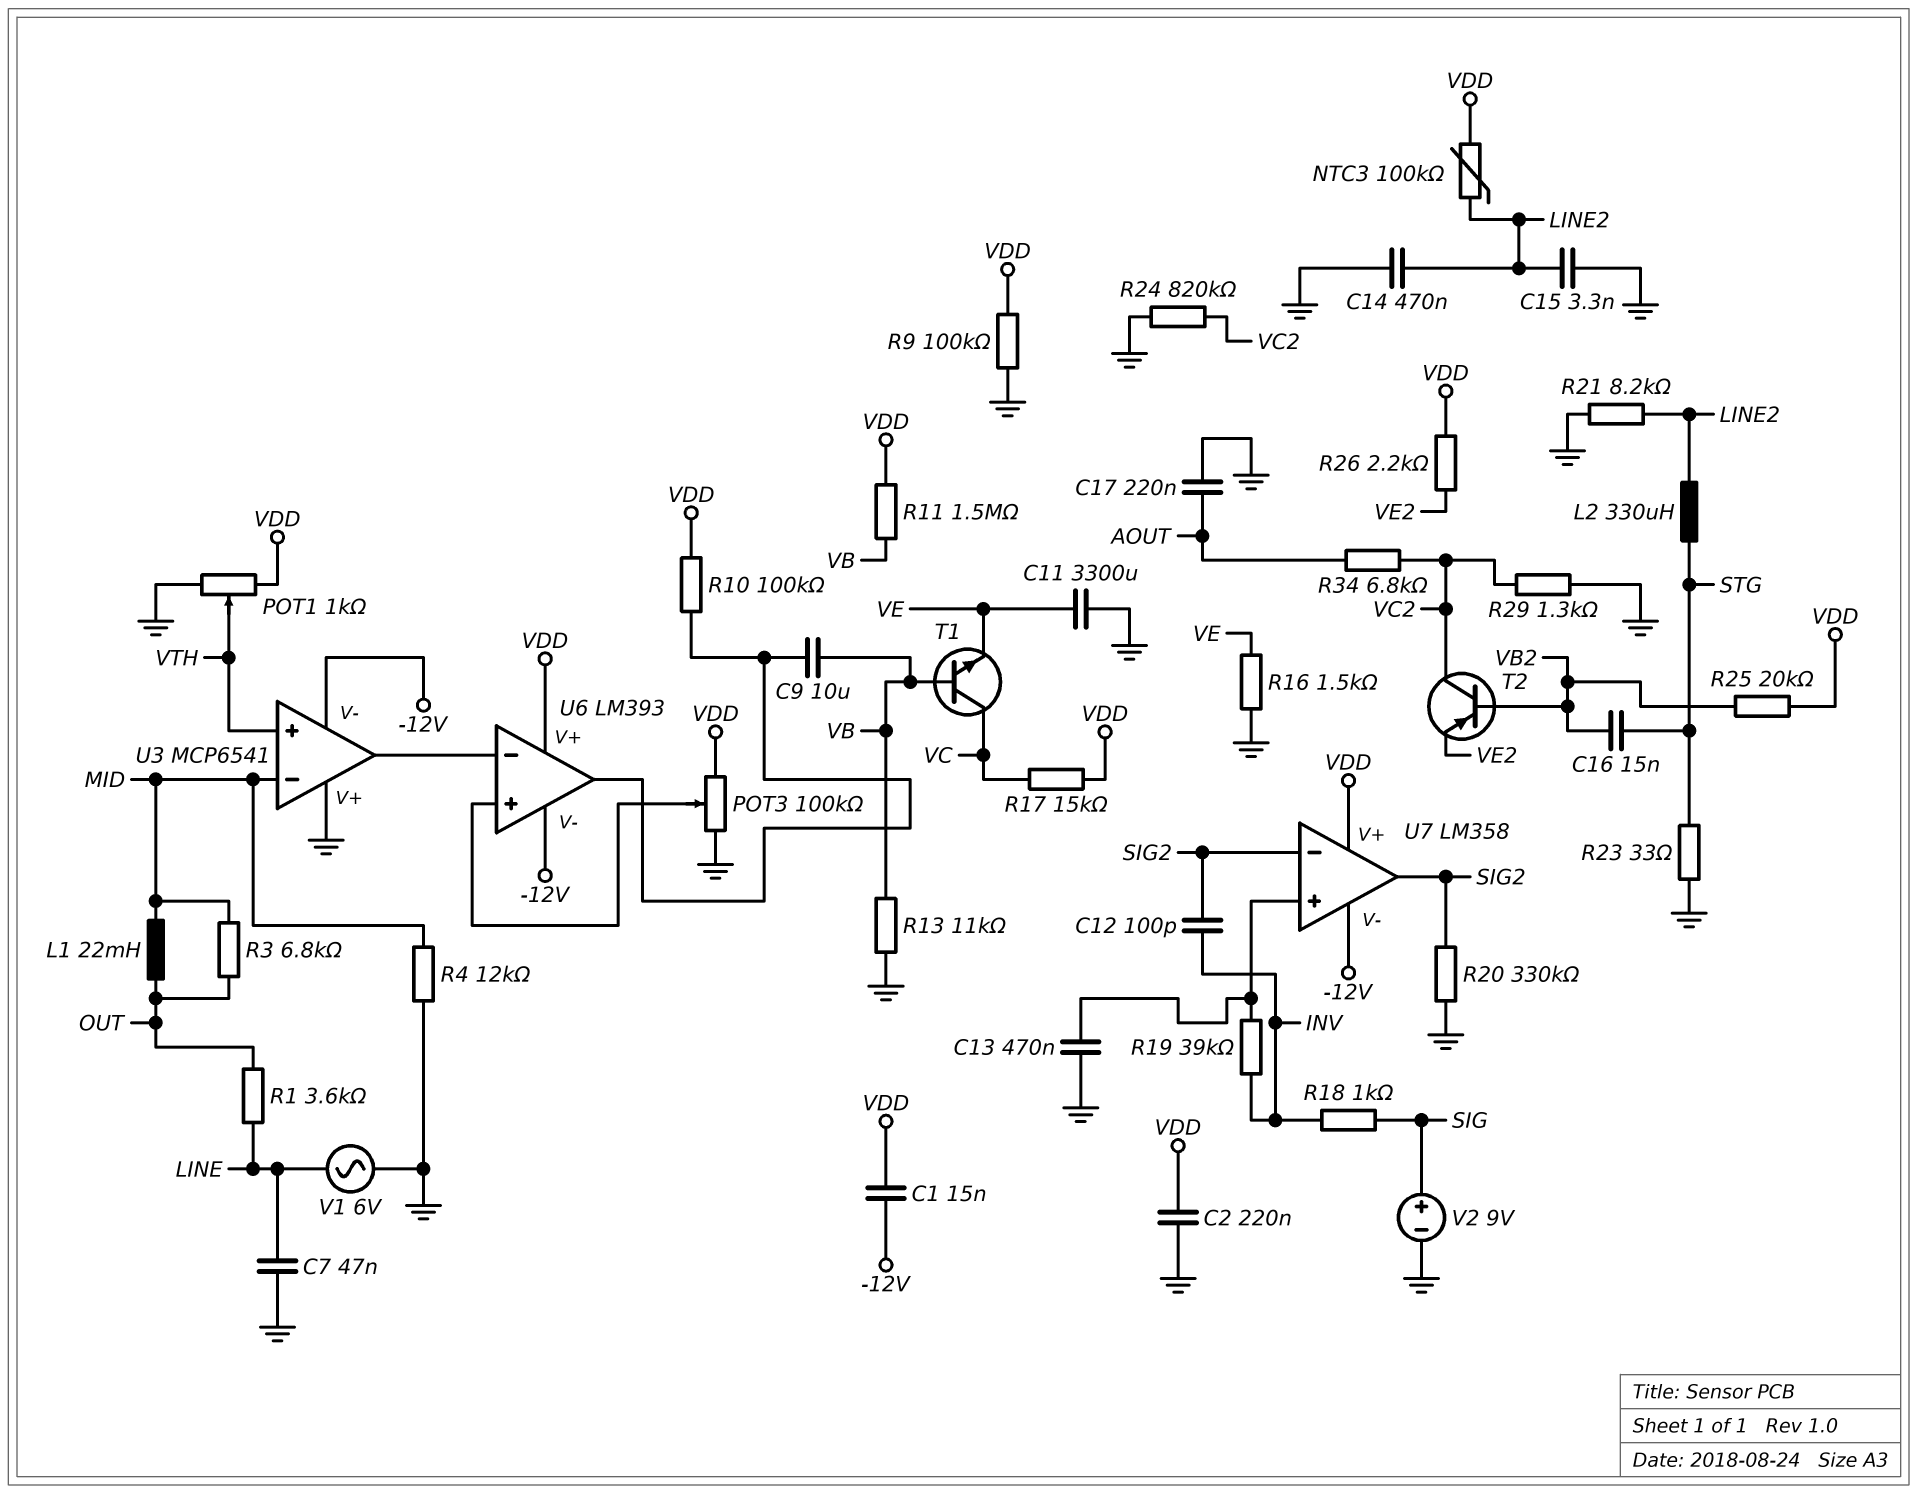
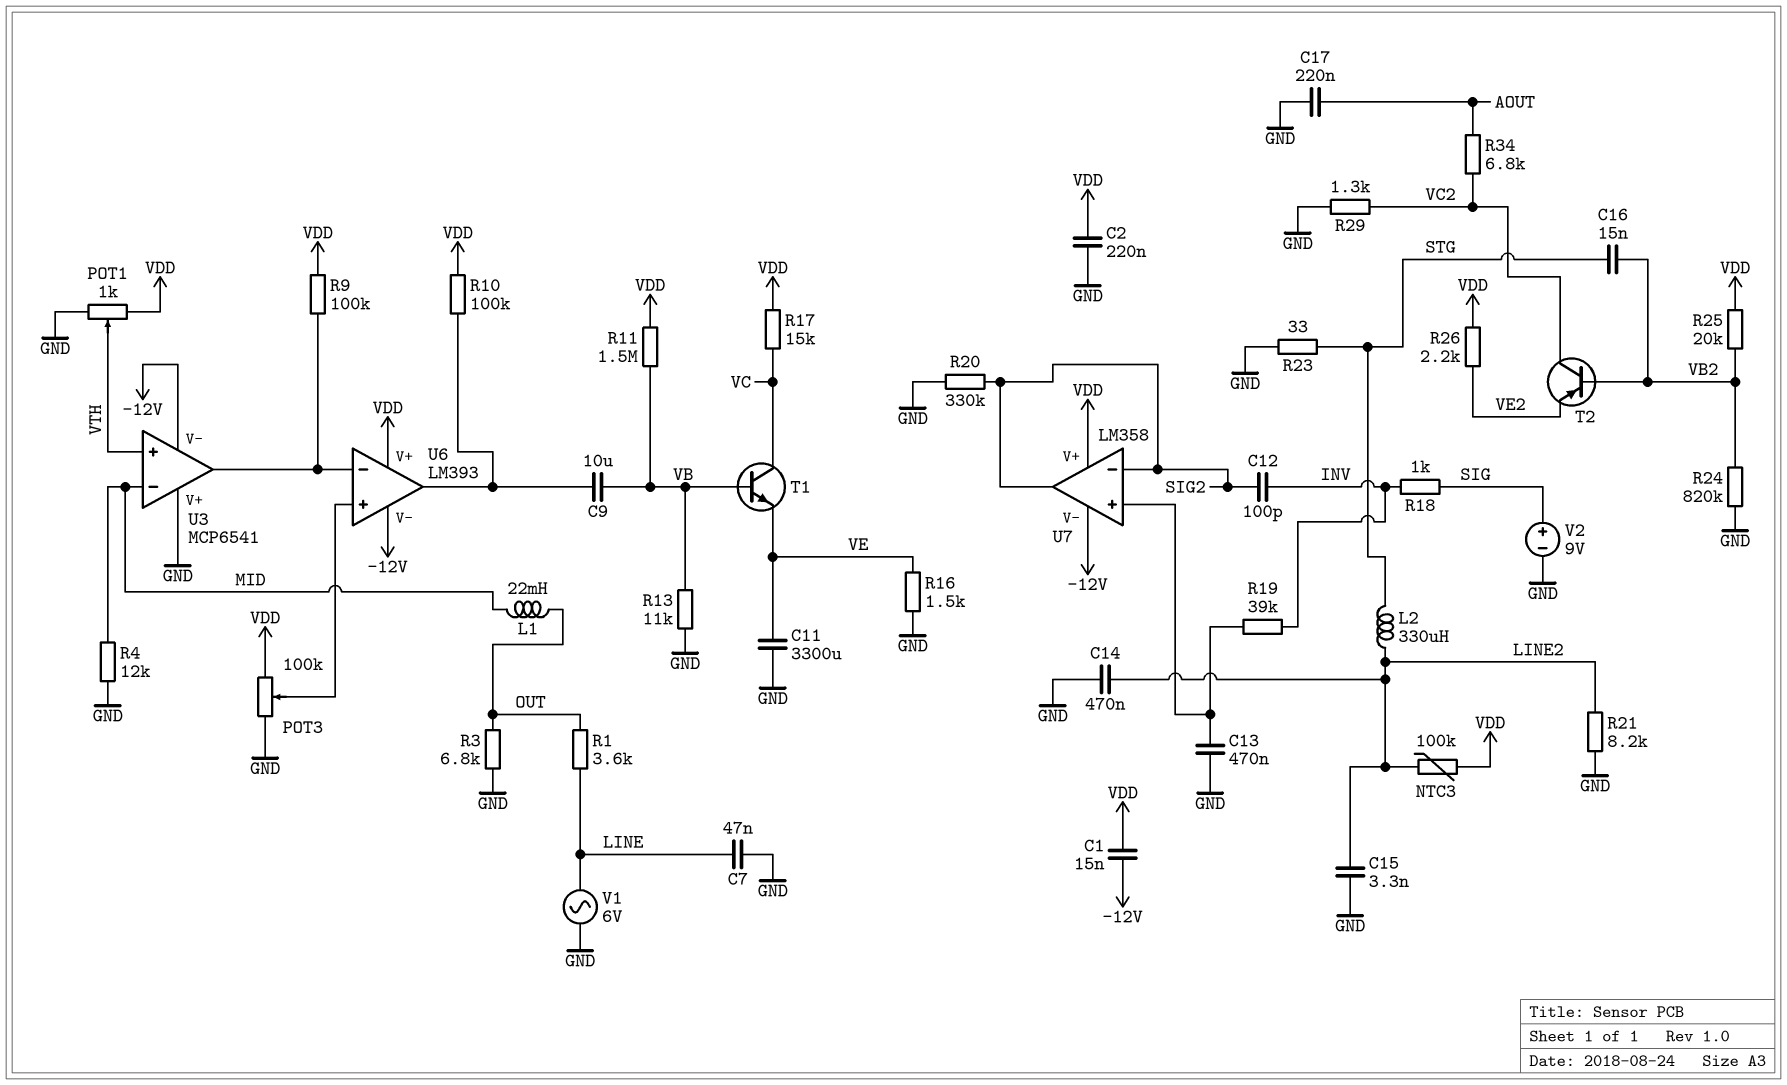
R3: 6.8k (MID, OUT) -> 6.8k (GND, OUT)
R9: 100k (GND, VDD) -> 100k (U3/out, VDD)
R24: 820k (GND, VC2) -> 820k (GND, VB2)

